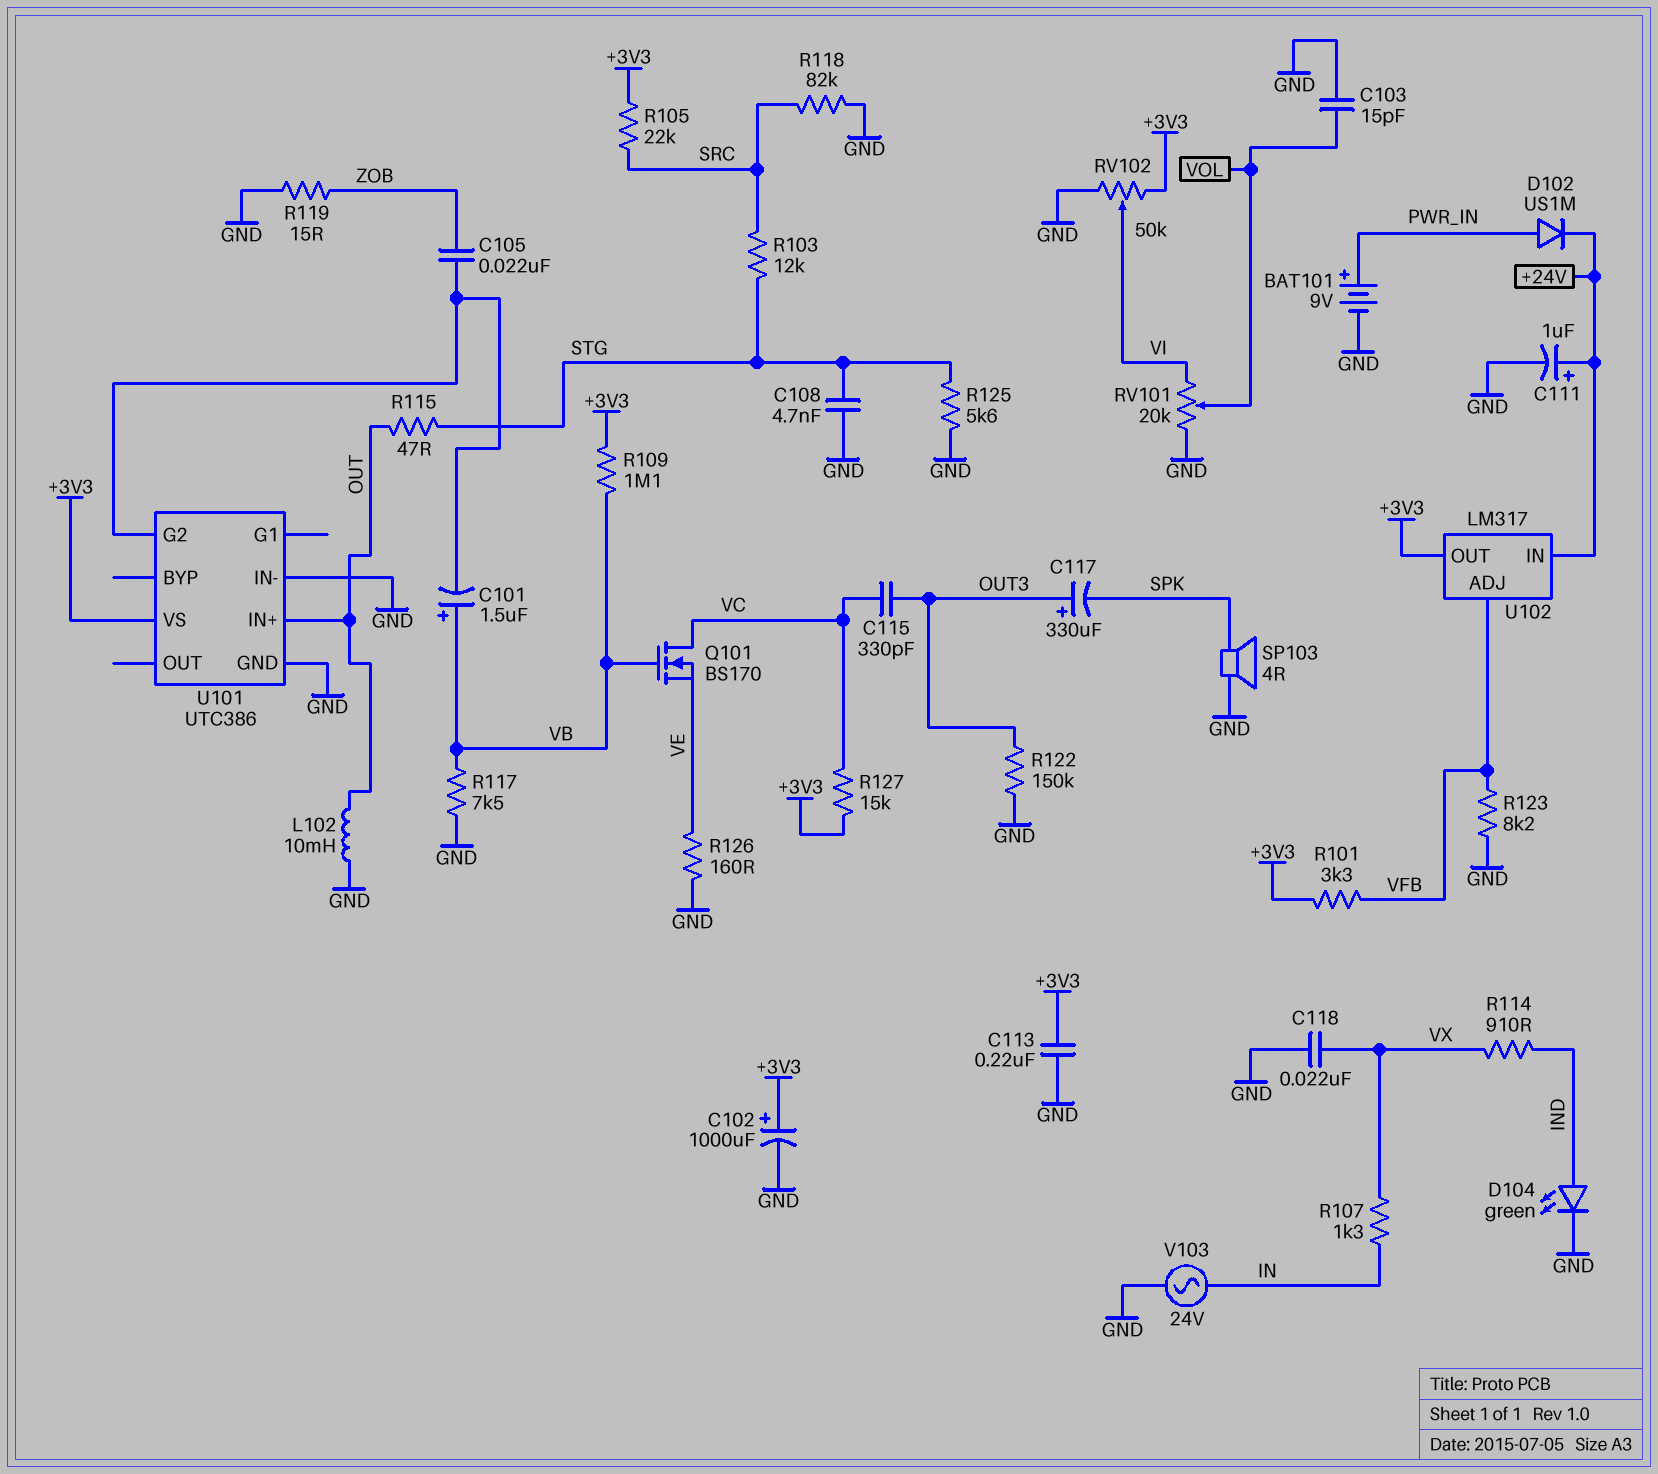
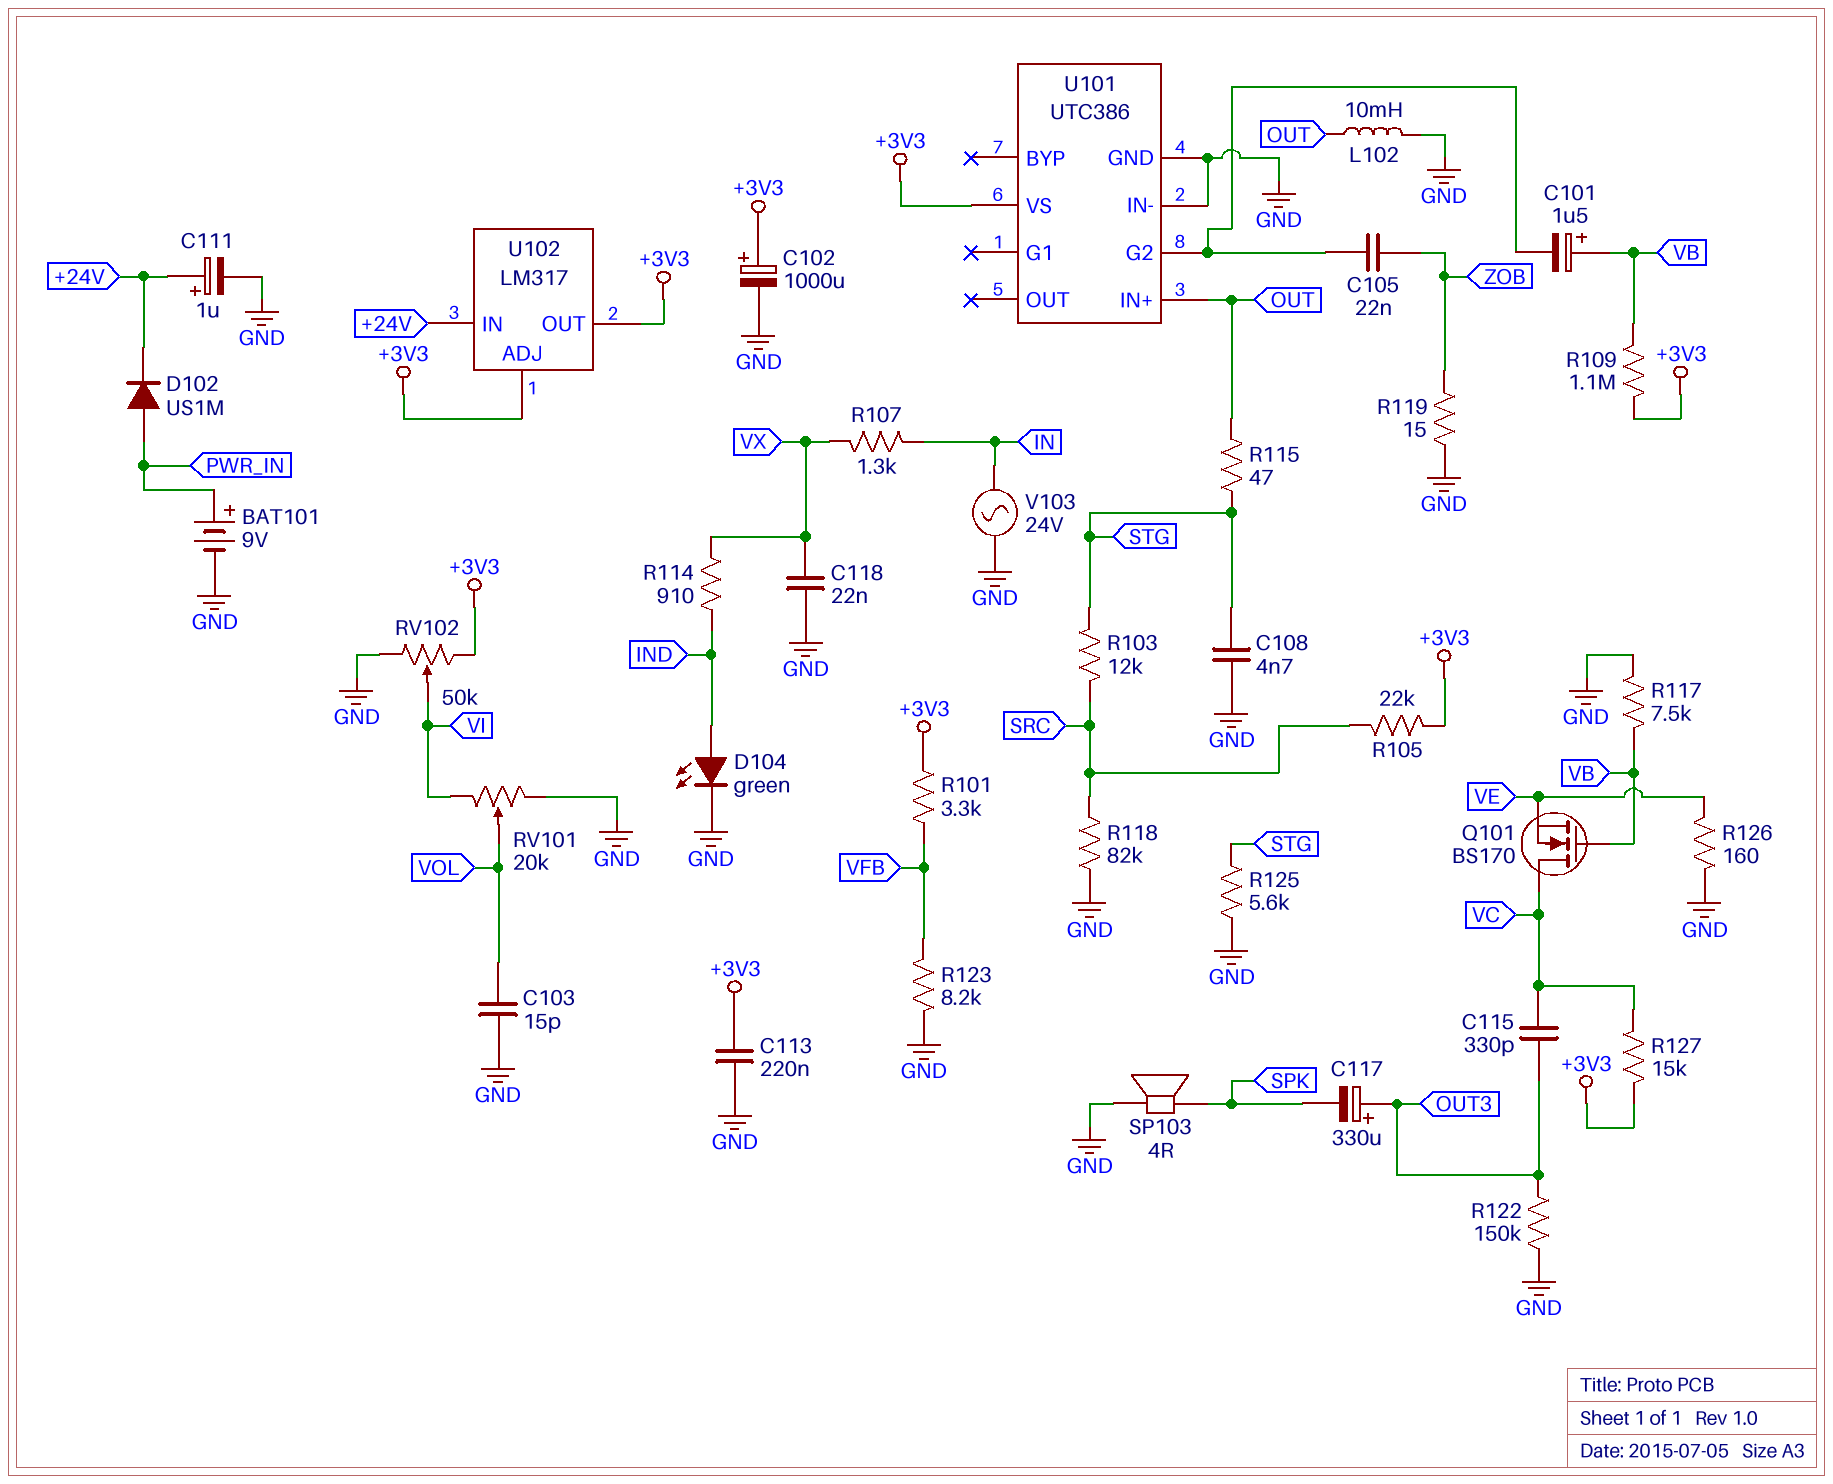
U102 pin ADJ: VFB -> +3V3

